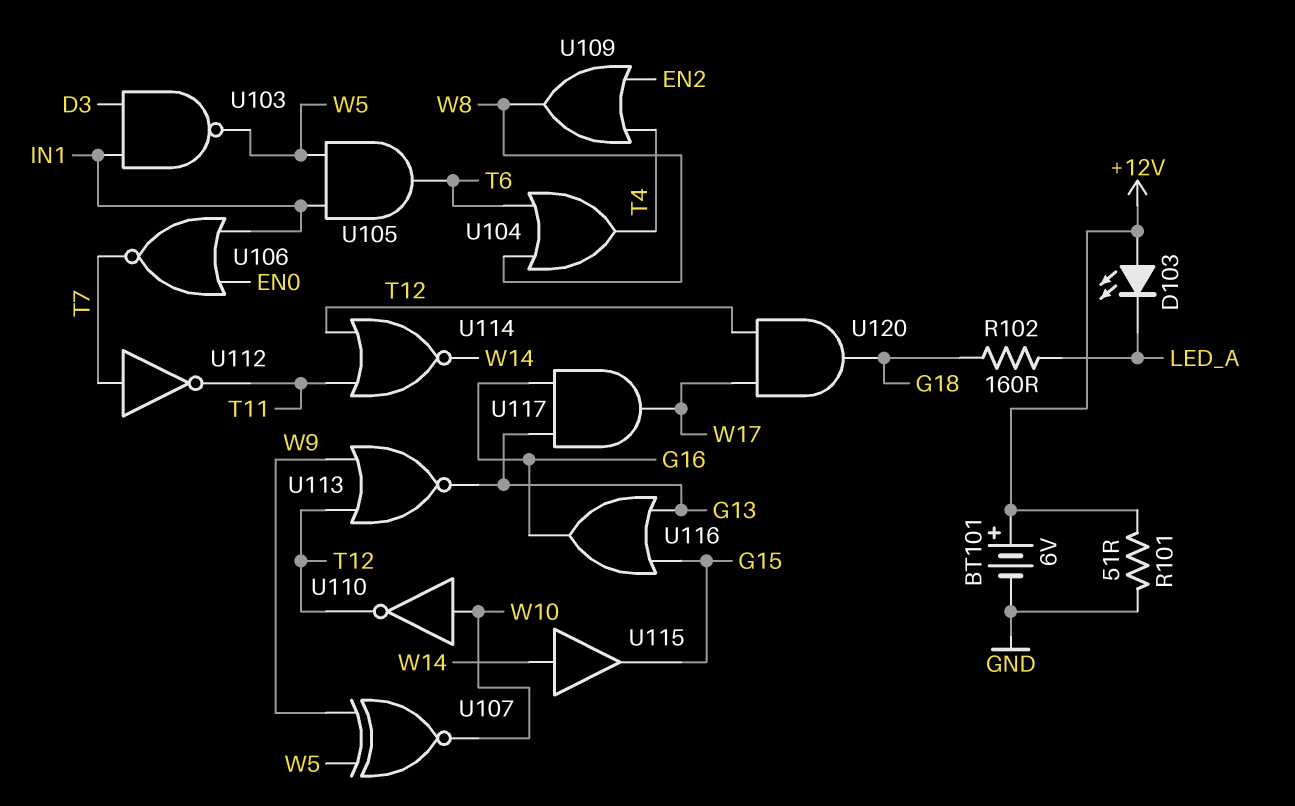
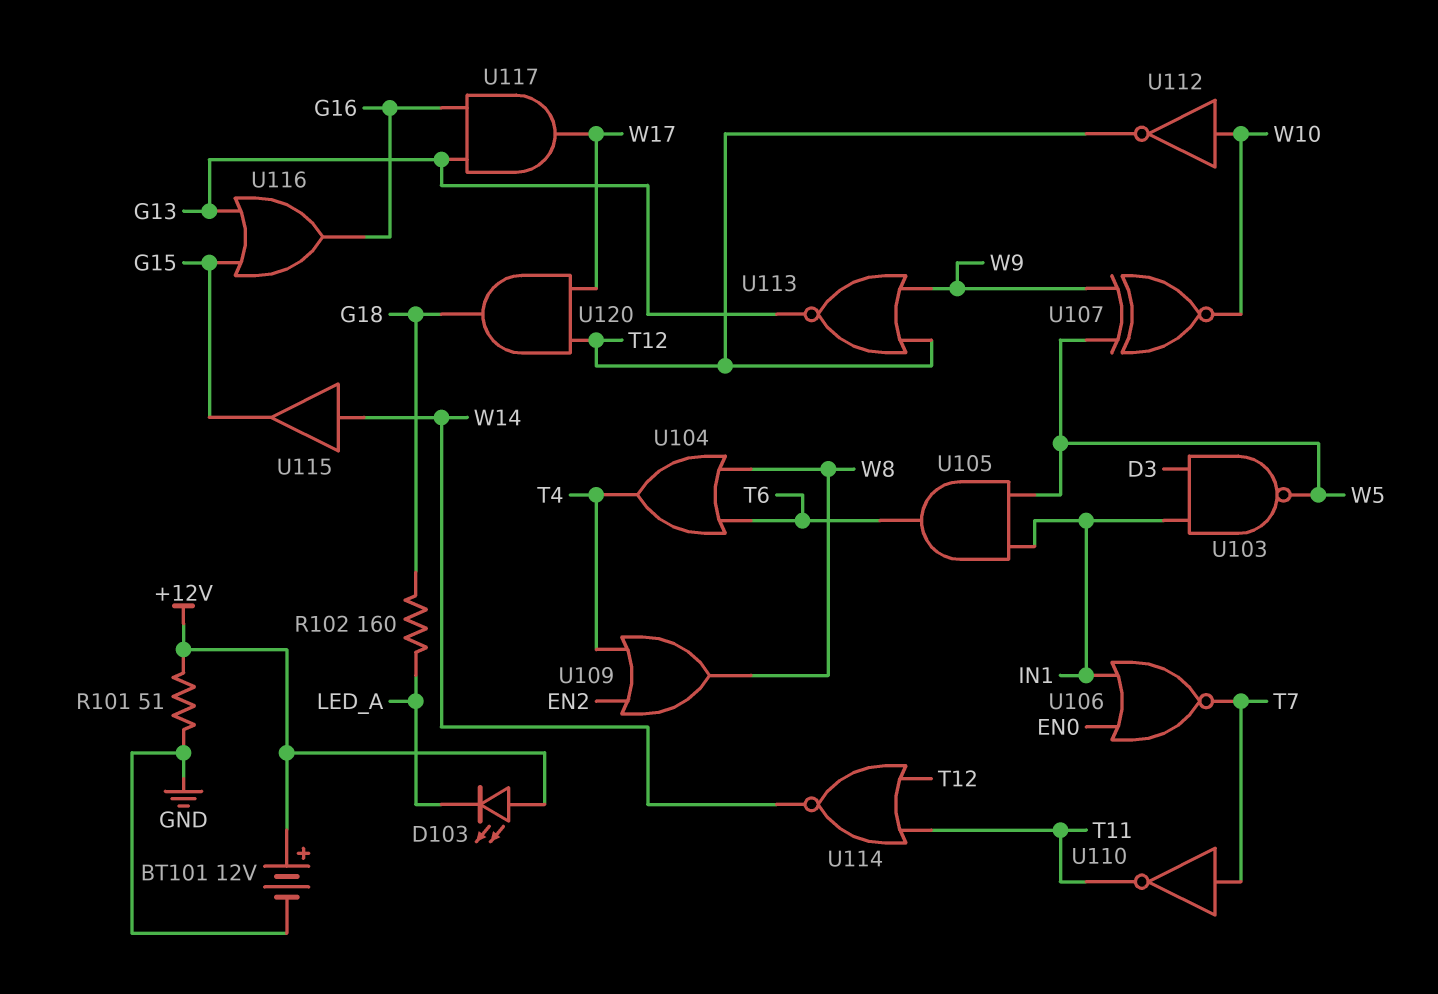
BT101: 6V (plus +12V, minus GND) -> 12V (plus +12V, minus GND)
U110: NOT (in W10, out T12) -> NOT (in T7, out T11)
U112: NOT (in T7, out T11) -> NOT (in W10, out T12)

